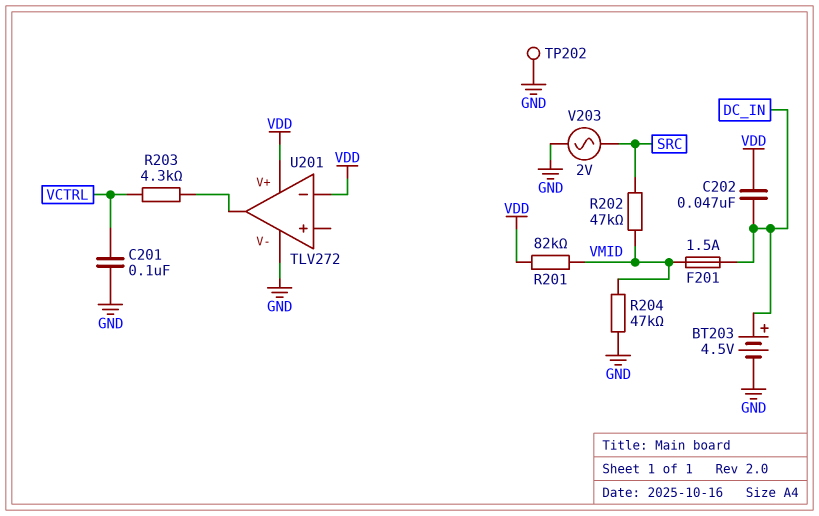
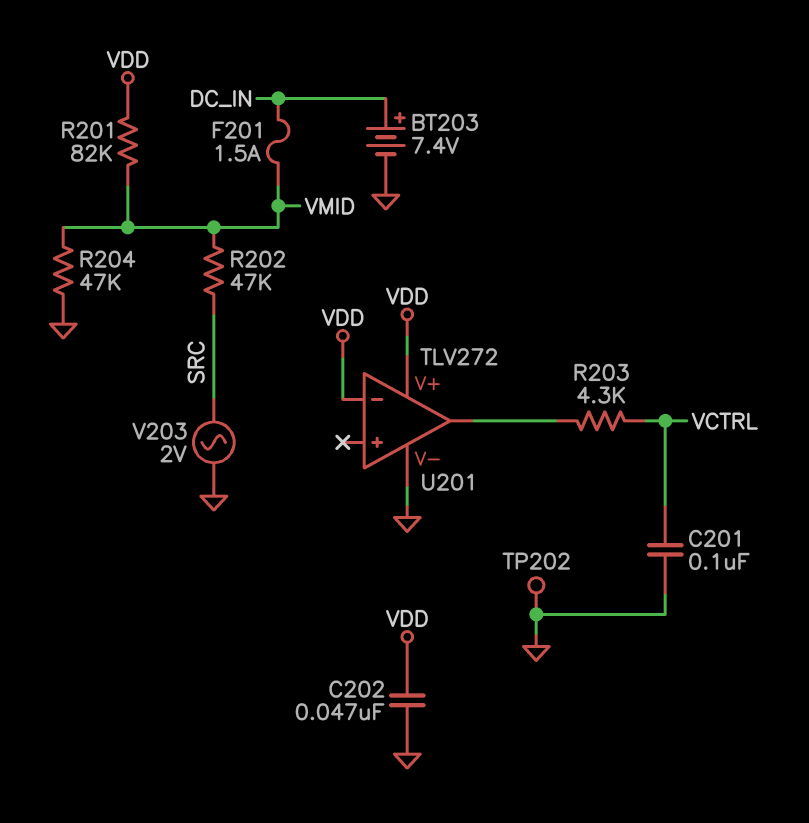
BT203: 4.5V (plus DC_IN, minus GND) -> 7.4V (plus DC_IN, minus GND)
C202: 47nF (DC_IN, VDD) -> 47nF (GND, VDD)

